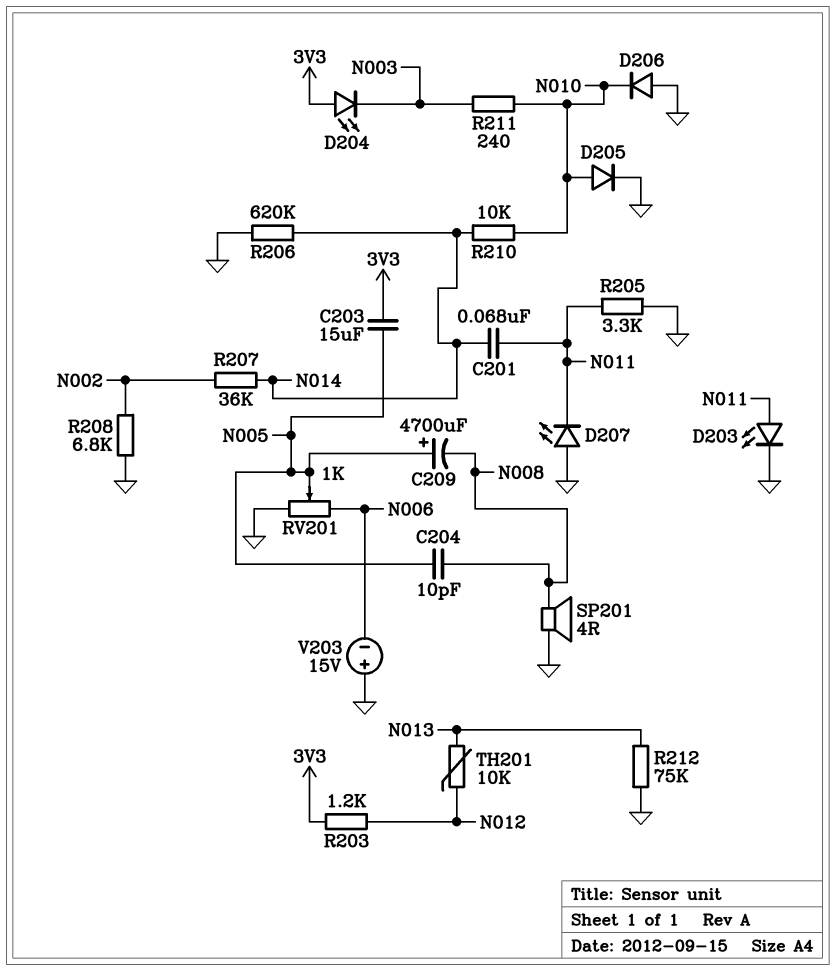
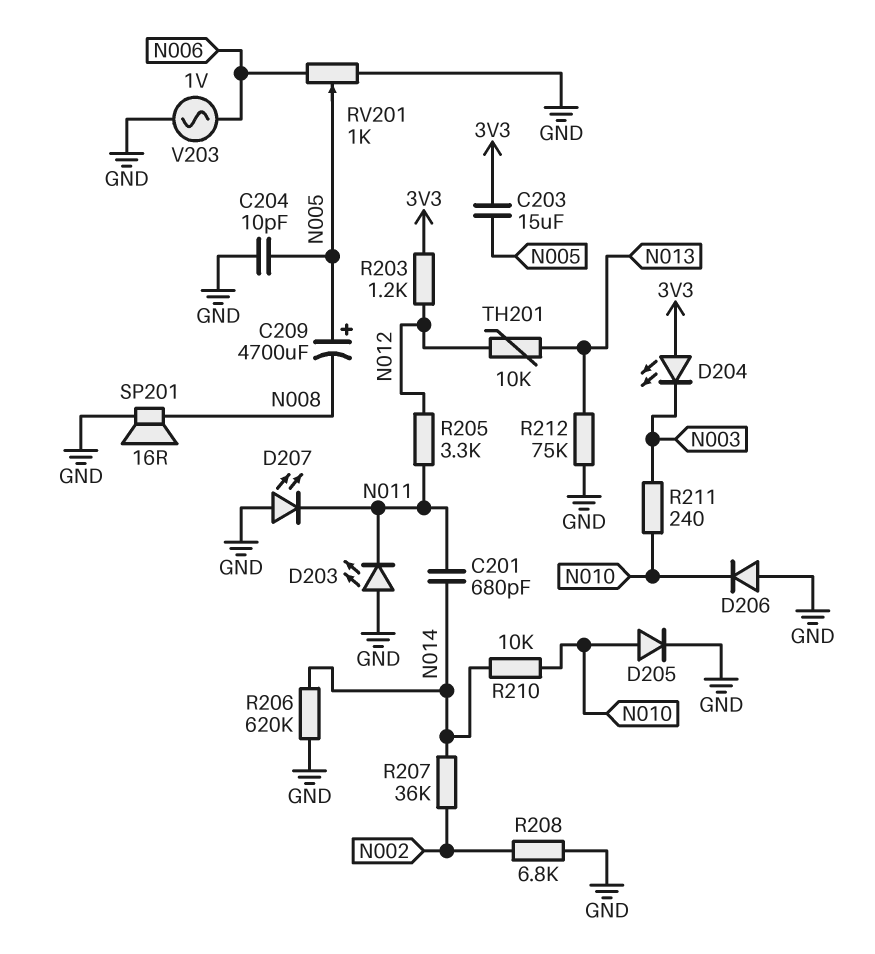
C201: 68nF (N011, N014) -> 680pF (N011, N014)
C204: 10pF (N005, N008) -> 10pF (GND, N005)
D203: LED (A N011, K GND) -> LED (A GND, K N011)
R205: 3.3k (GND, N011) -> 3.3k (N011, N012)
SP201: speaker 4R (GND, N008) -> speaker 16R (GND, N008)
V203: 15V (plus GND, minus N006) -> AC 1V (GND, N006)

